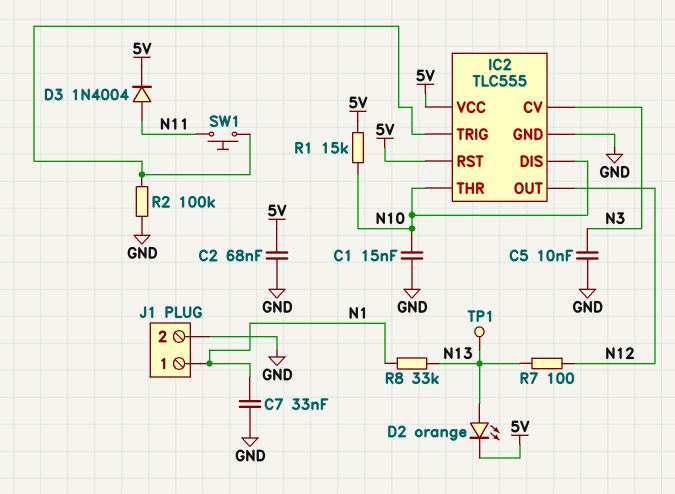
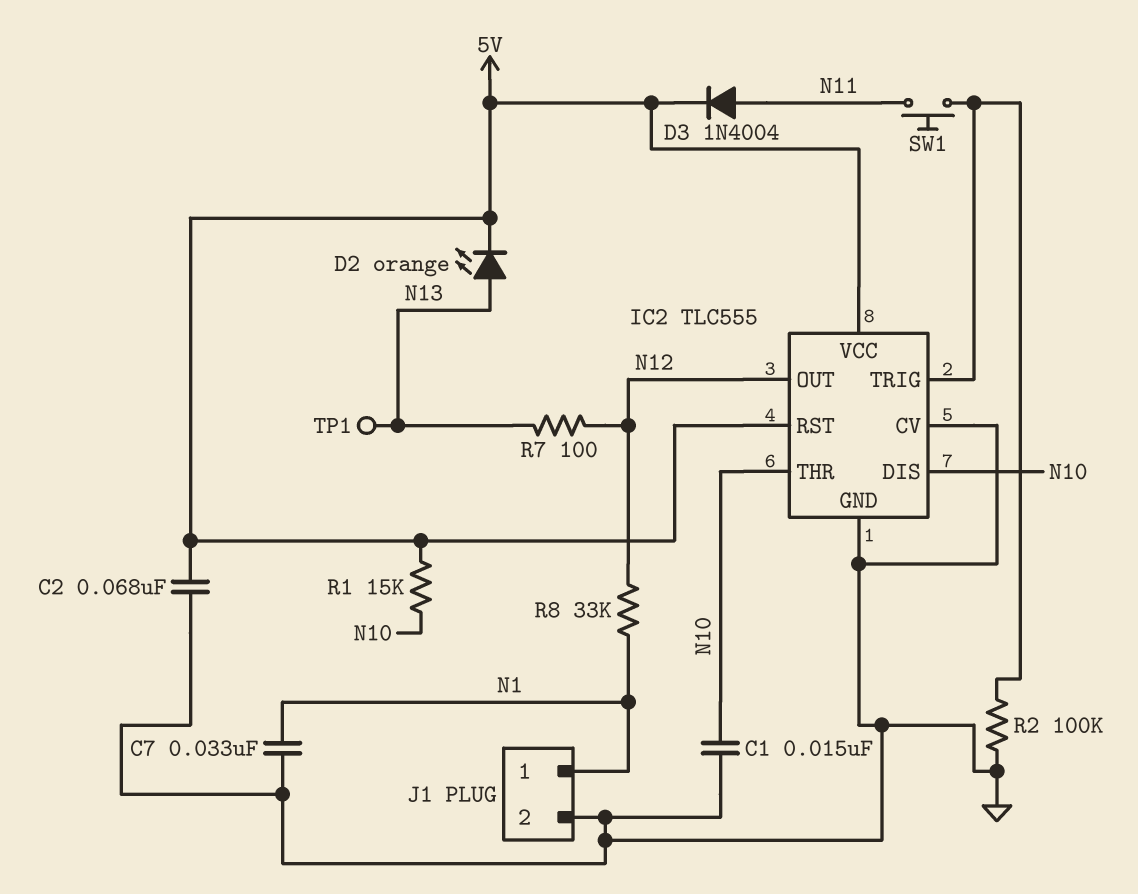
C5: 10nF (GND, N3) -> none
IC2 pin CV: N3 -> GND
R8: 33k (N1, N13) -> 33k (N1, N12)

